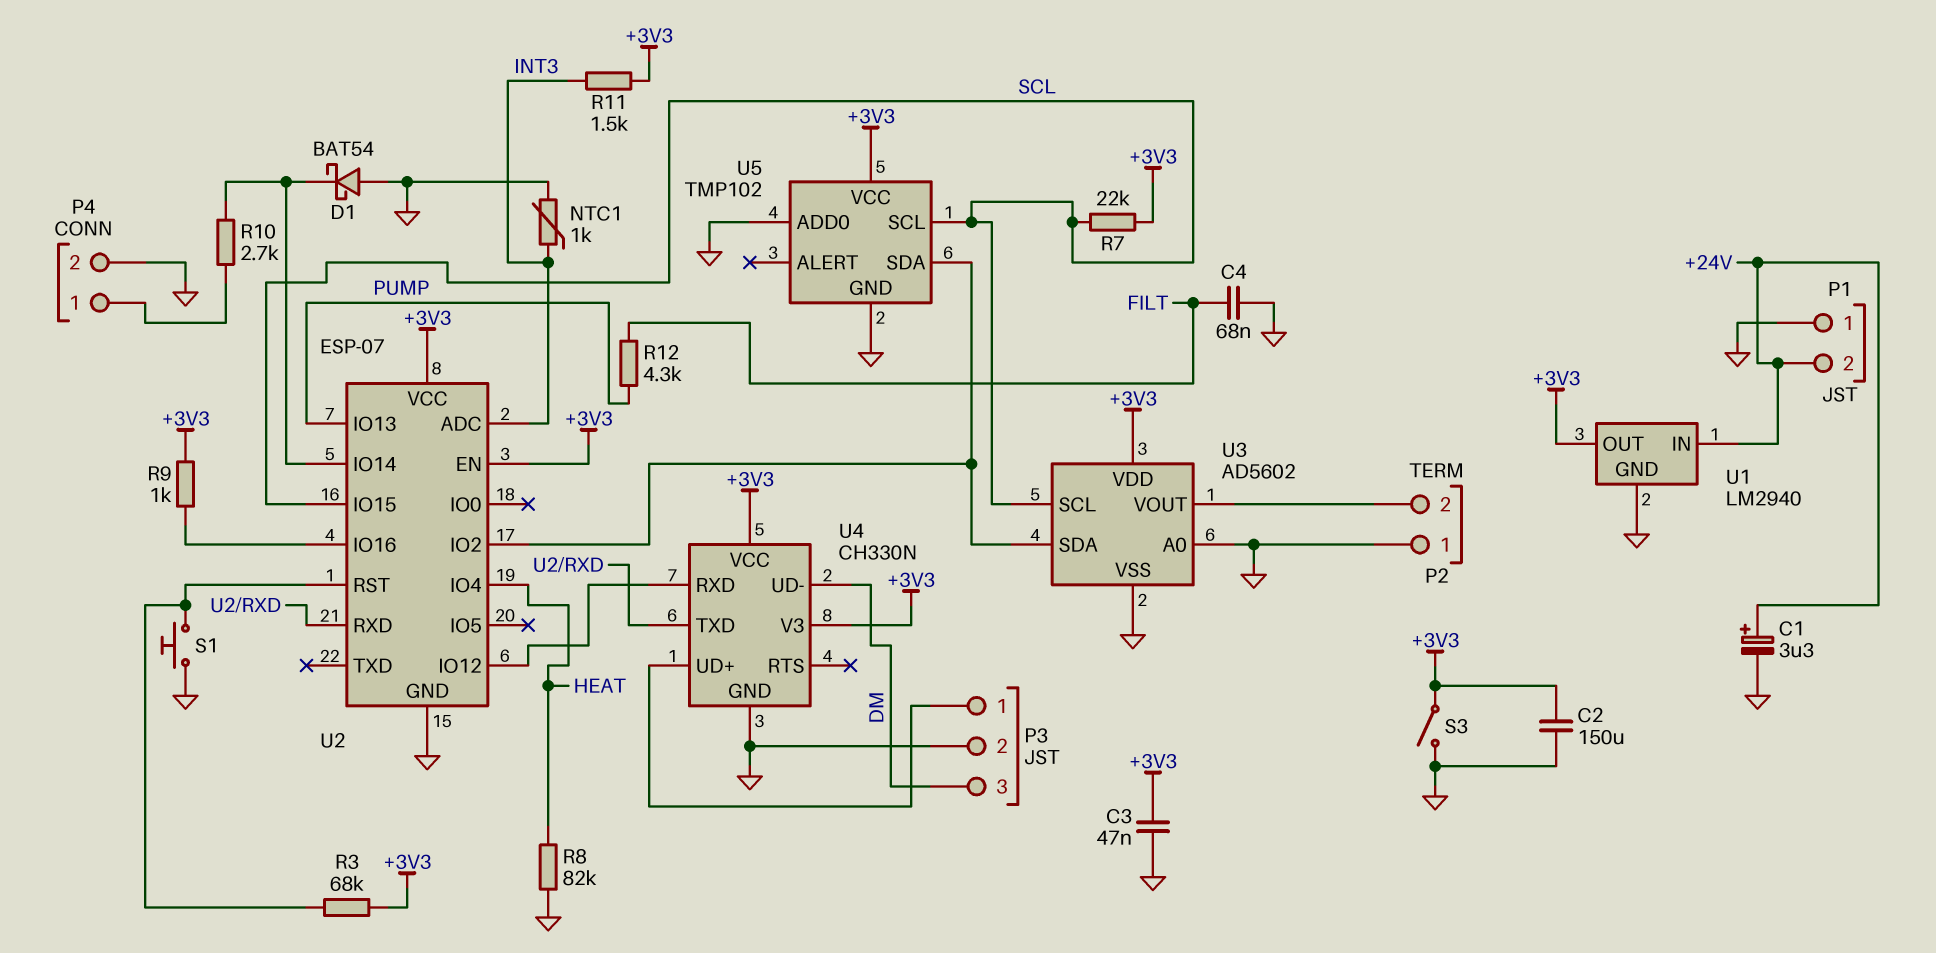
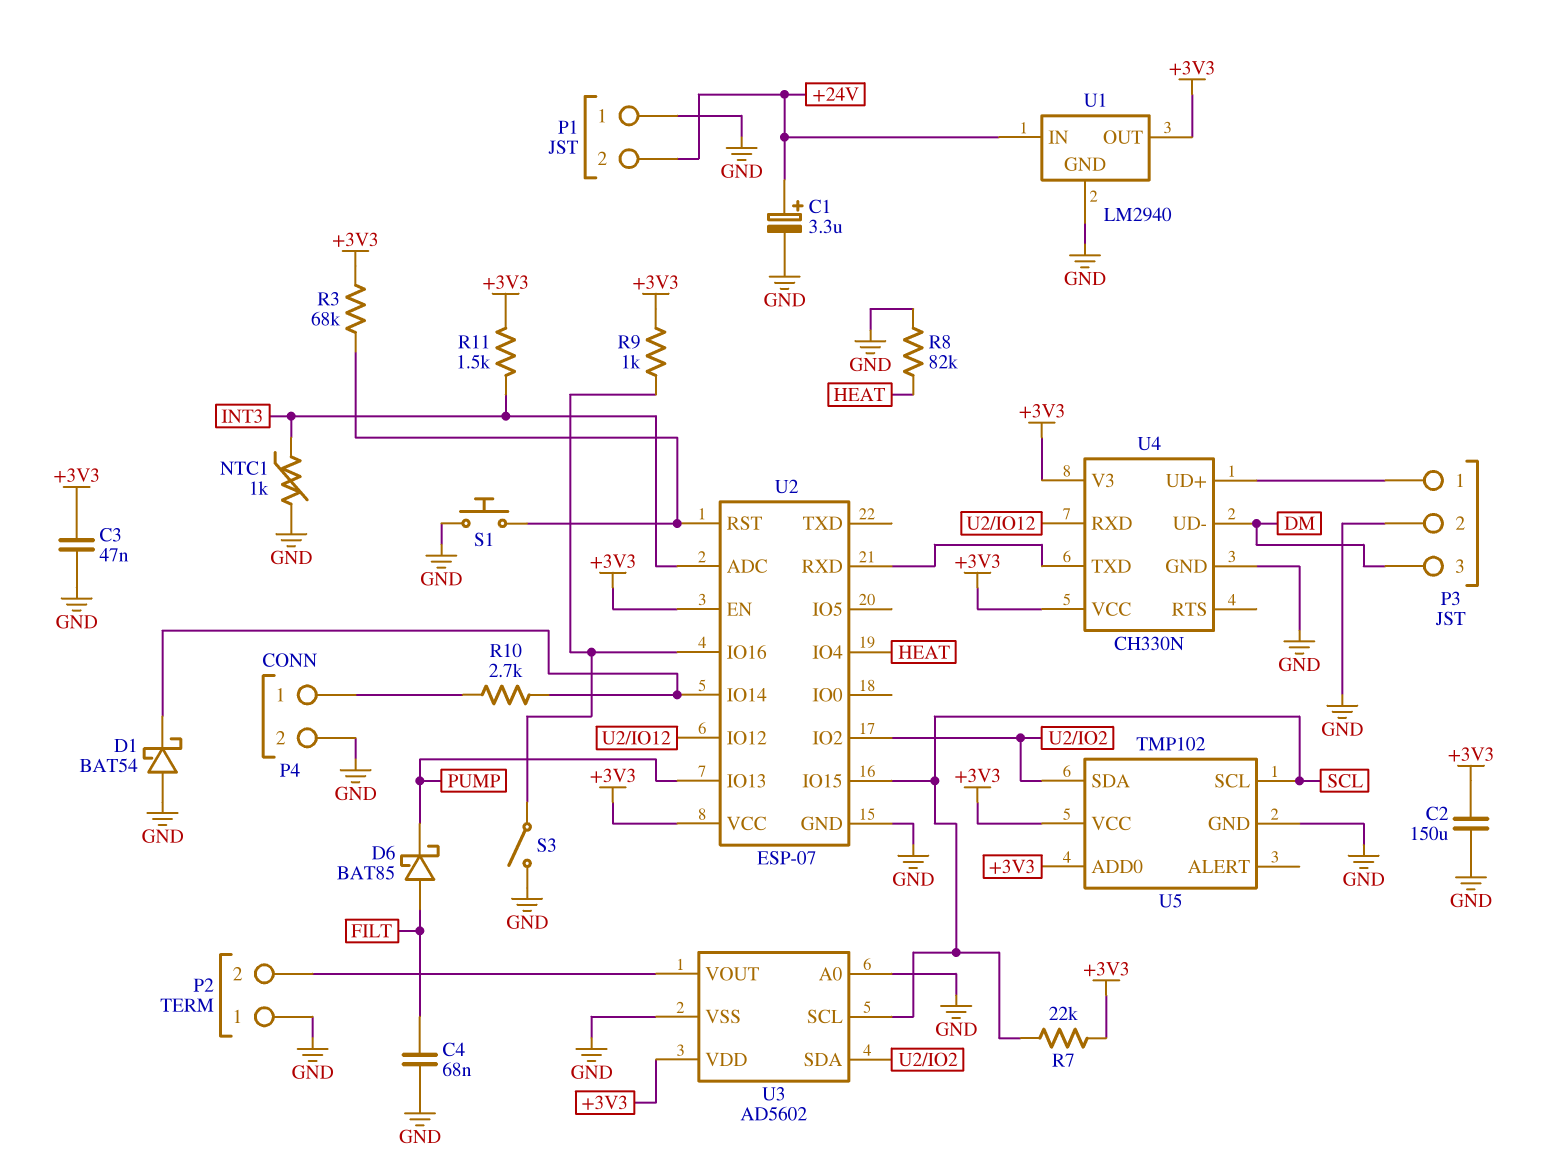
D6: none -> schottky BAT85 (A FILT, K PUMP)
R12: 4.3k (FILT, PUMP) -> none
S3: switch (+3V3, GND) -> switch (GND, U2/IO16)
U5 pin ADD0: GND -> +3V3

